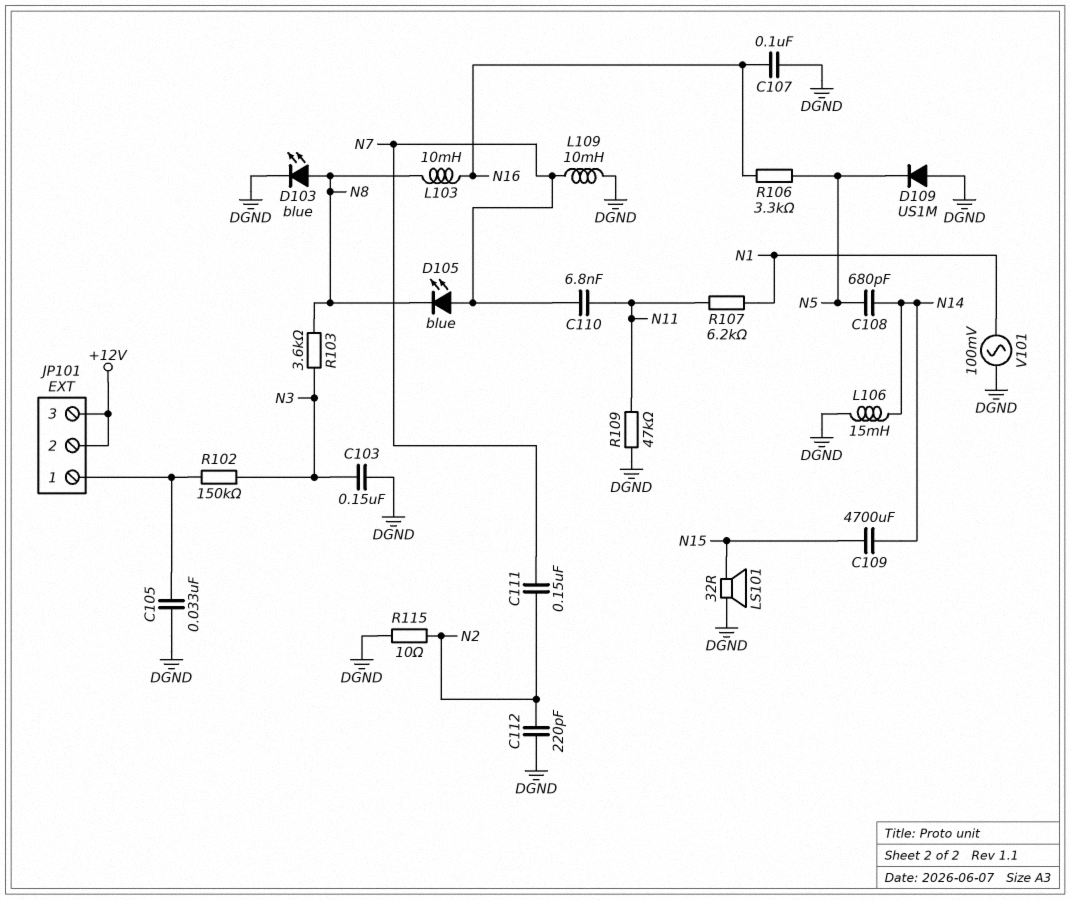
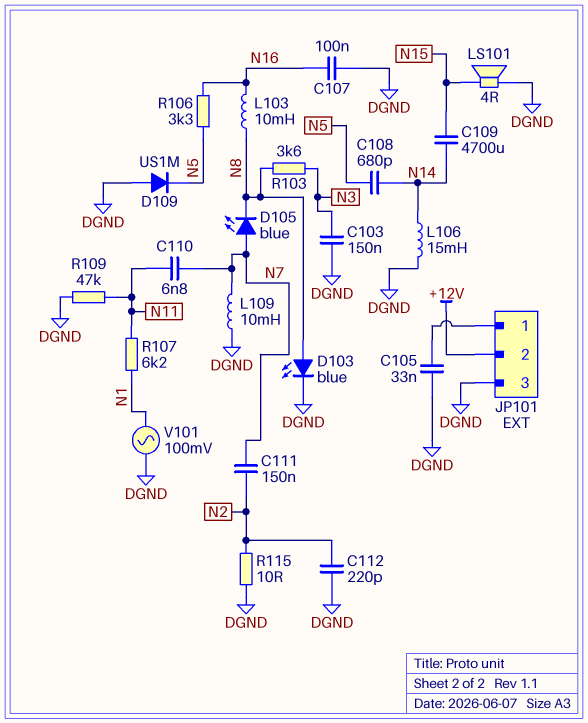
JP101 pin 3: +12V -> DGND
LS101: speaker 32R (DGND, N15) -> speaker 4R (DGND, N15)
R102: 150k (JP101/1, N3) -> none

